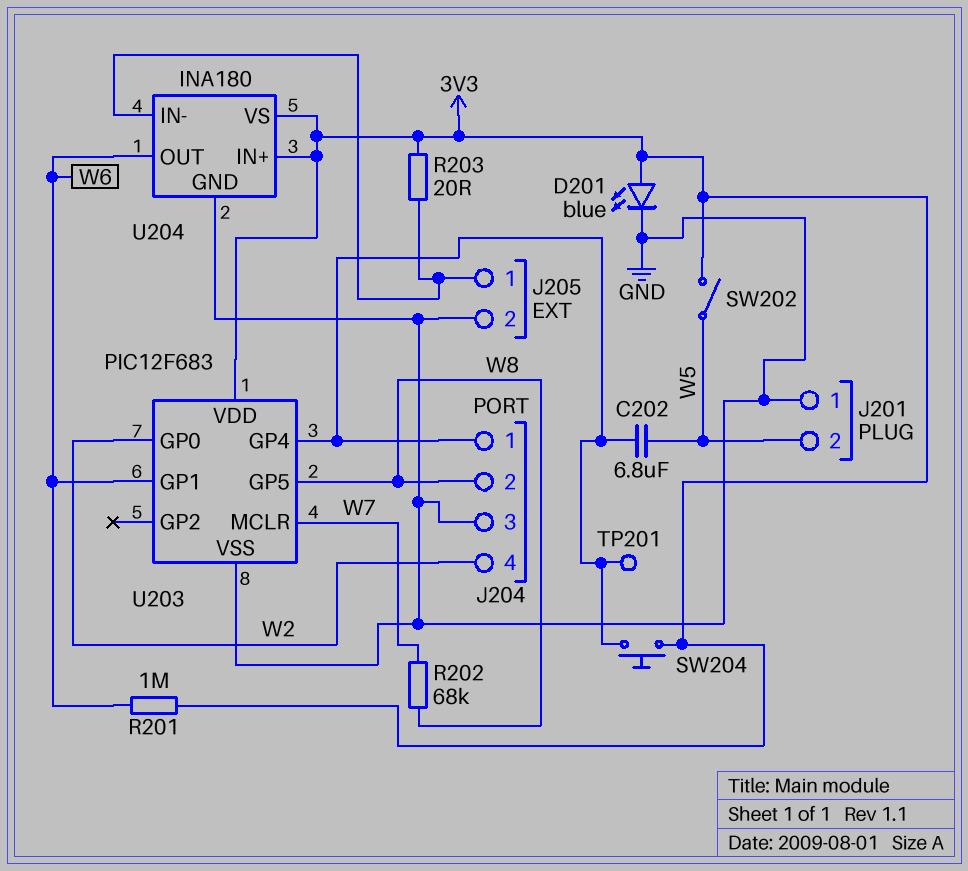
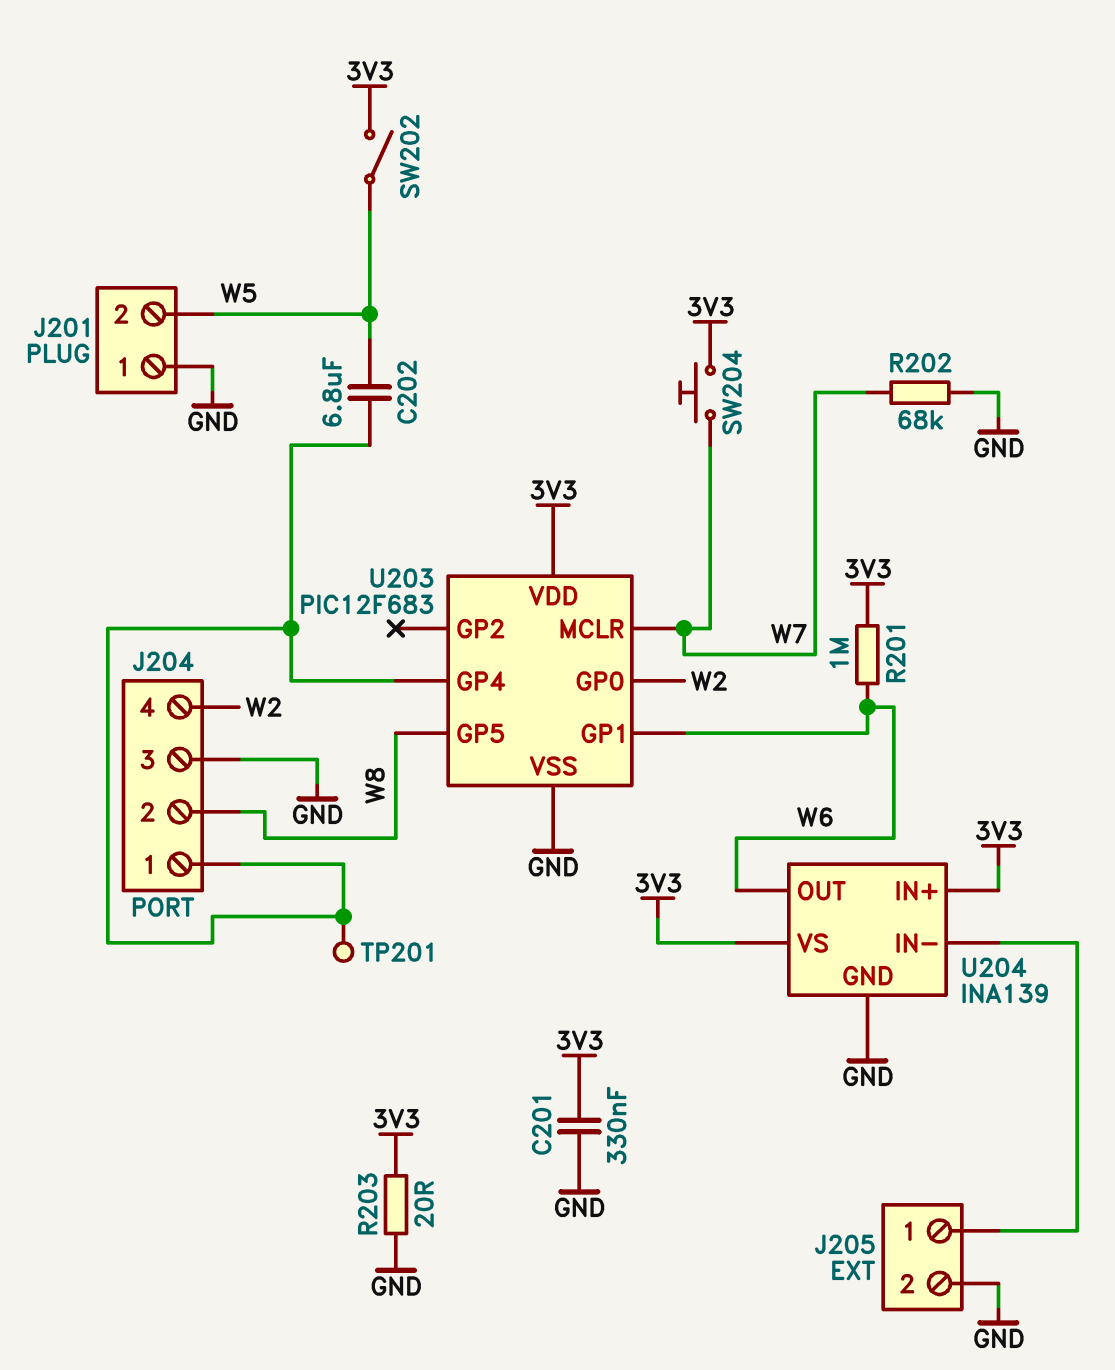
C201: none -> 330nF (3V3, GND)
D201: LED blue (A 3V3, K GND) -> none
R202: 68k (W7, W8) -> 68k (GND, W7)
R203: 20 (3V3, J205/1) -> 20 (3V3, GND)
SW204: button (3V3, J204/1) -> button (3V3, W7)
U204: INA180 -> INA139

